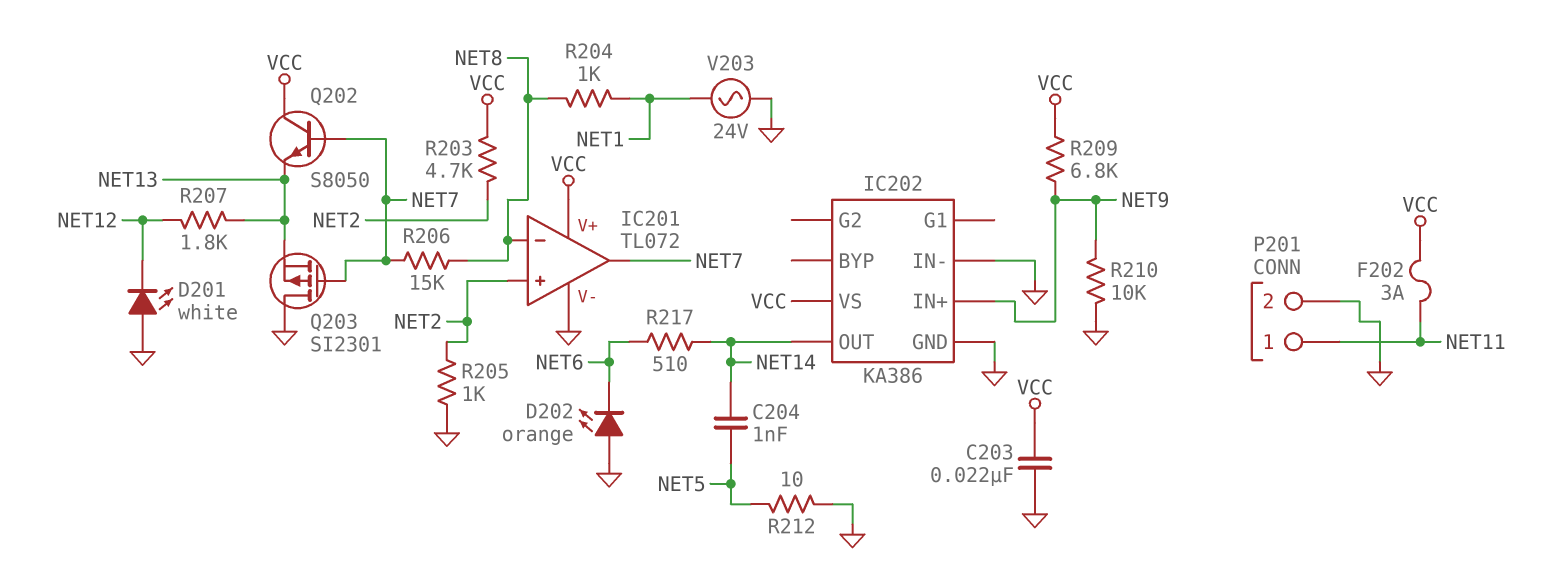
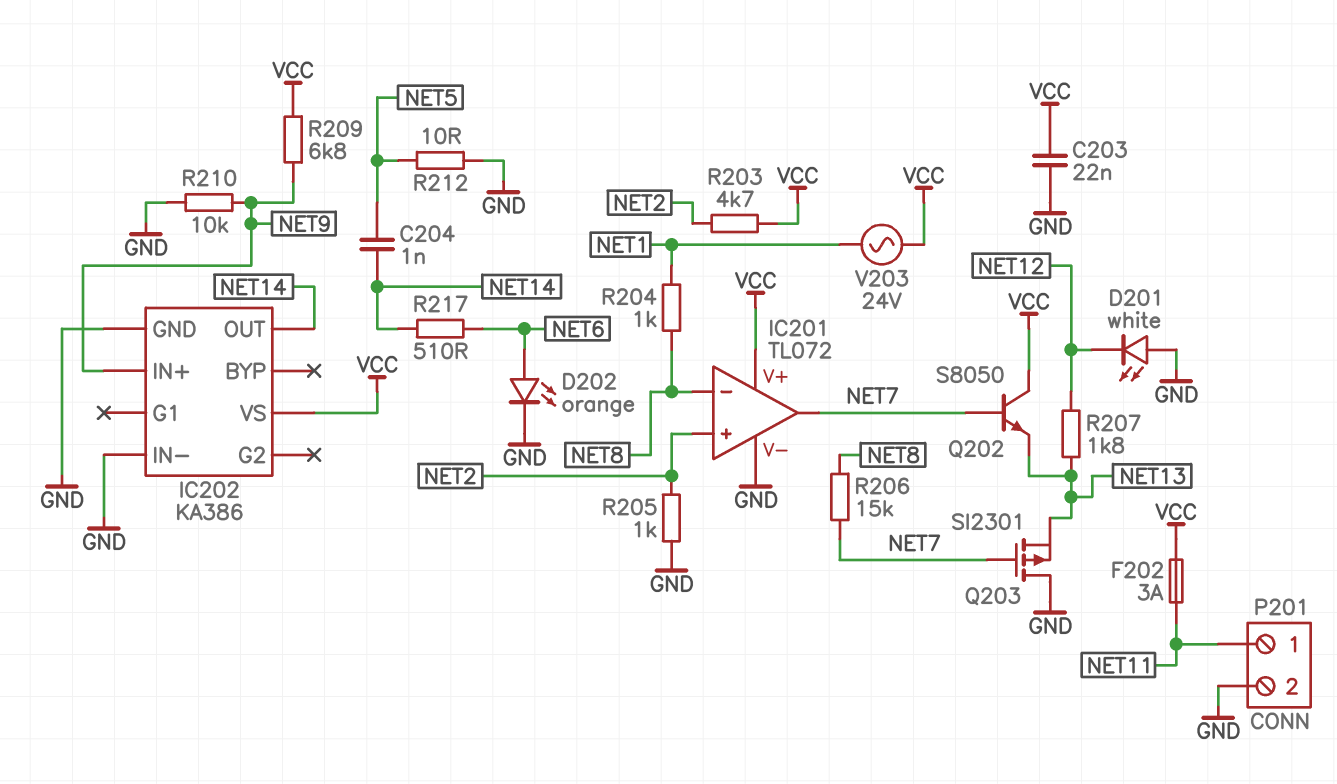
D202: LED orange (A GND, K NET6) -> LED orange (A NET6, K GND)
V203: AC 24V (GND, NET1) -> AC 24V (NET1, VCC)

